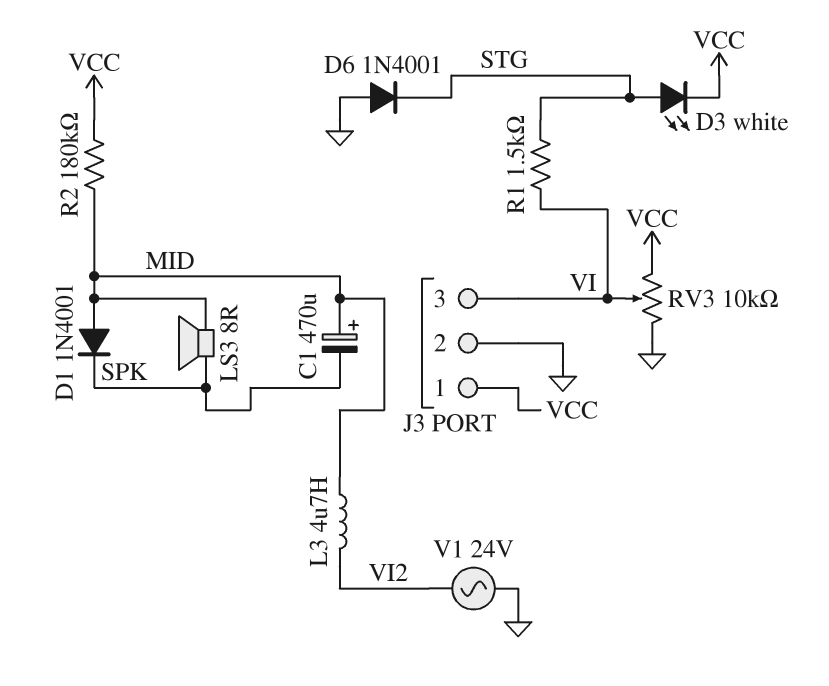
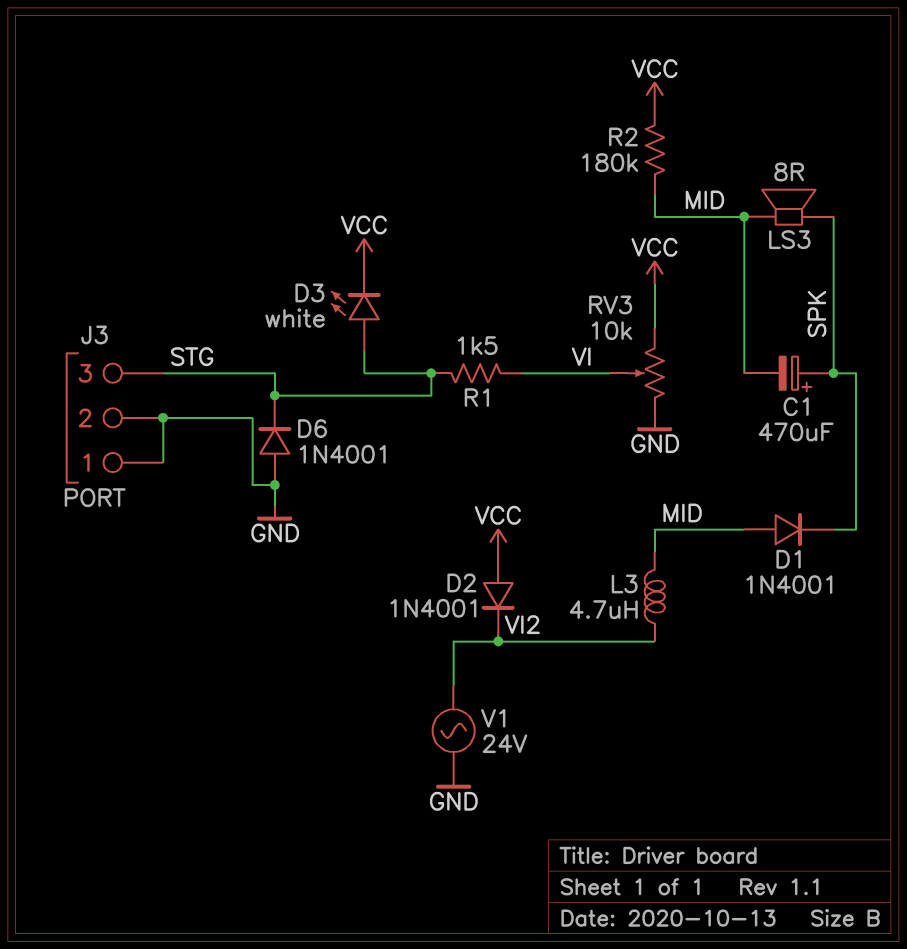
C1: 470uF (plus MID, minus SPK) -> 470uF (plus SPK, minus MID)
D2: none -> diode 1N4001 (A VCC, K VI2)
J3 pin 1: VCC -> GND
J3 pin 3: VI -> STG

